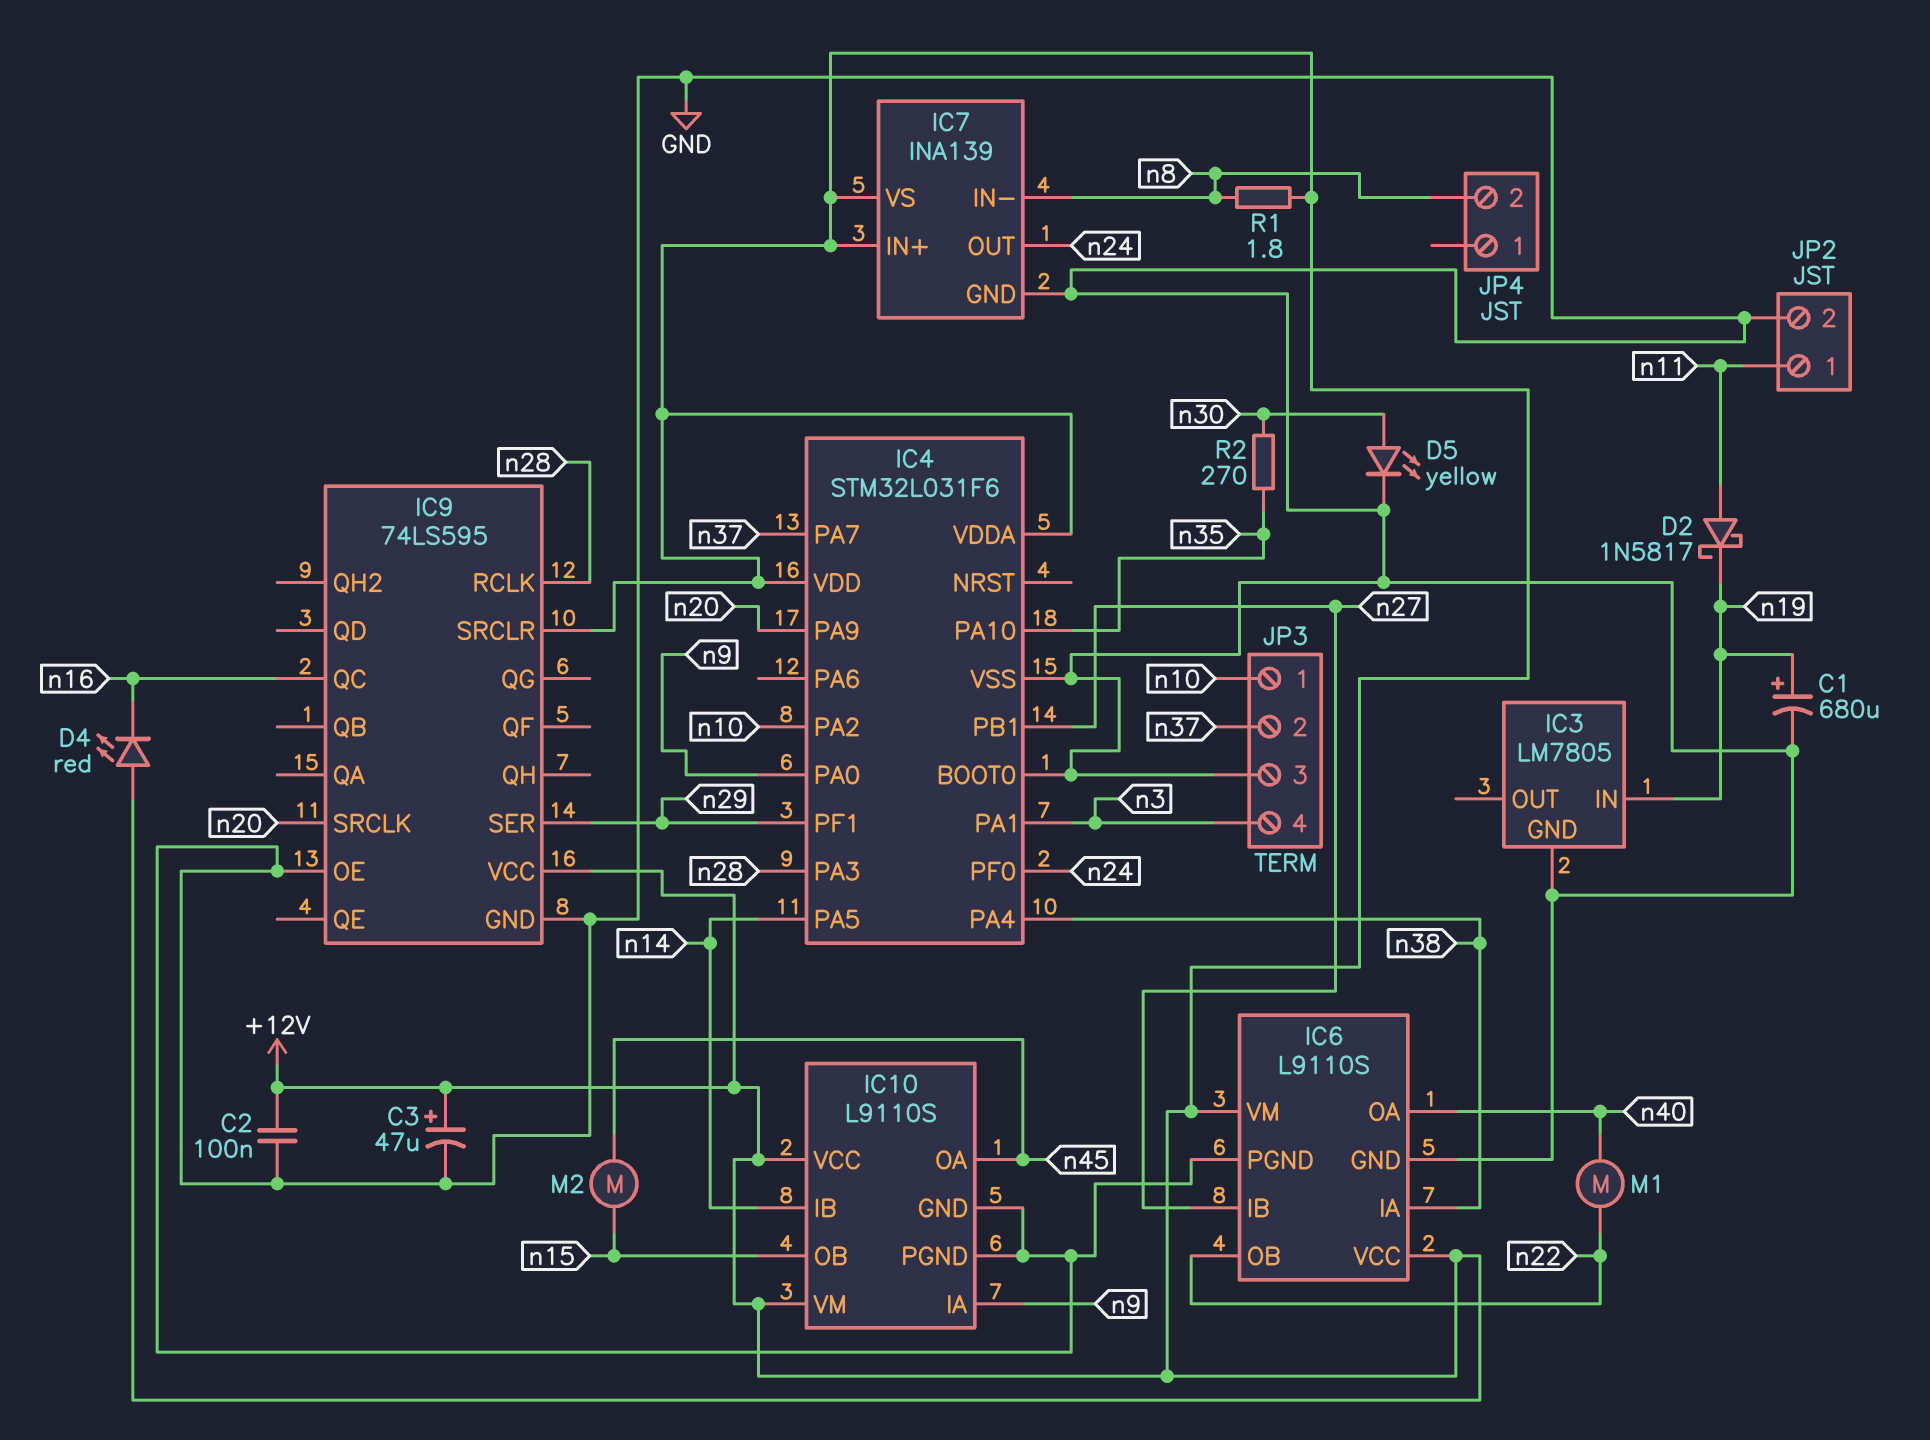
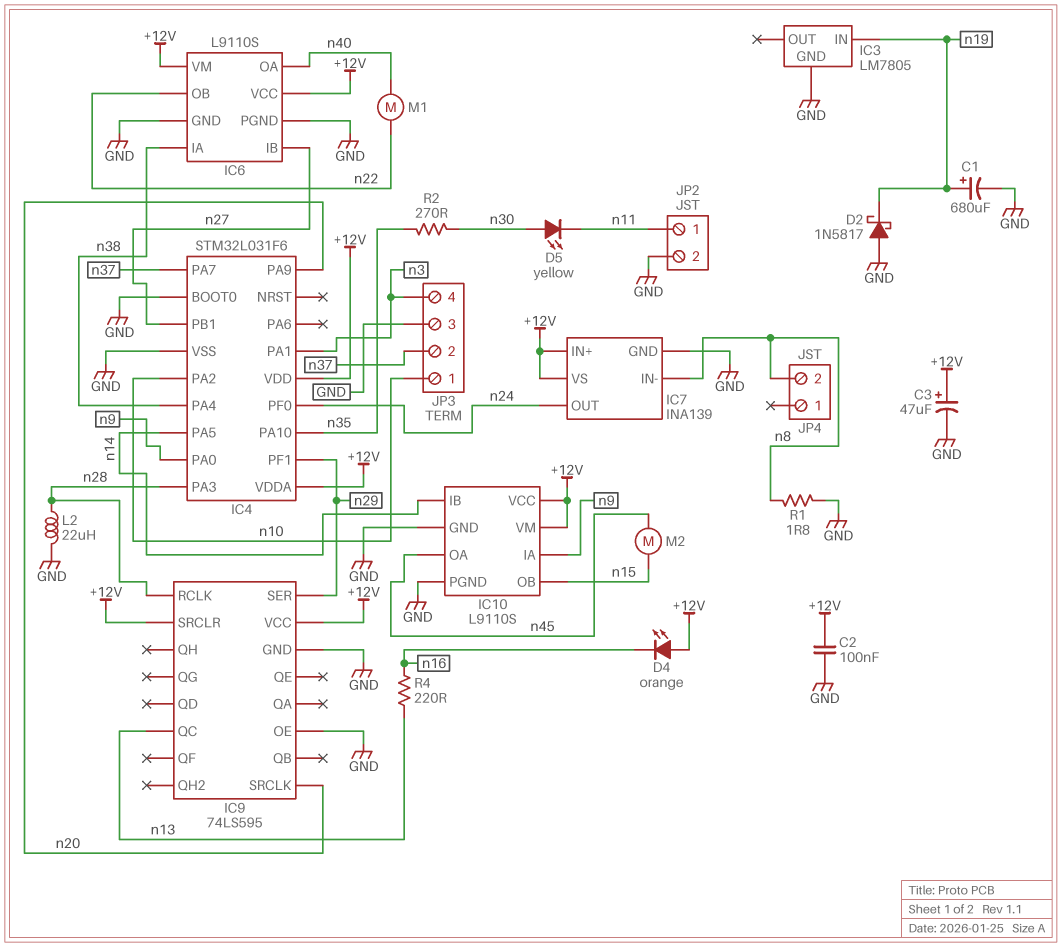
D2: schottky 1N5817 (A n11, K n19) -> schottky 1N5817 (A GND, K n19)
D4: LED red (A +12V, K n16) -> LED orange (A +12V, K n16)
D5: LED yellow (A n30, K GND) -> LED yellow (A n30, K n11)
IC9 pin QC: n16 -> n13
L2: none -> 22uH (GND, n28)
R1: 1.8 (+12V, n8) -> 1.8 (GND, n8)
R4: none -> 220 (n13, n16)

